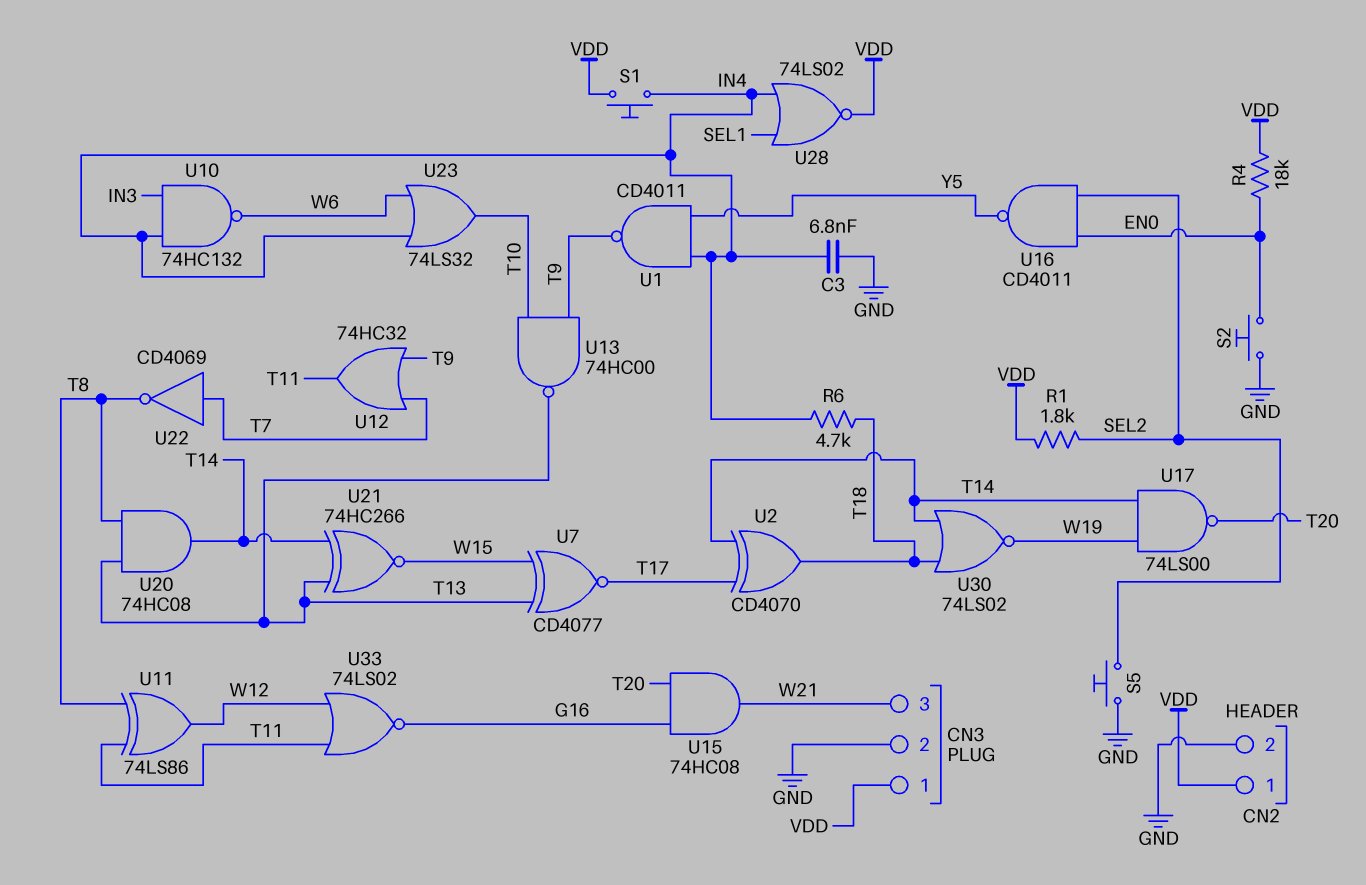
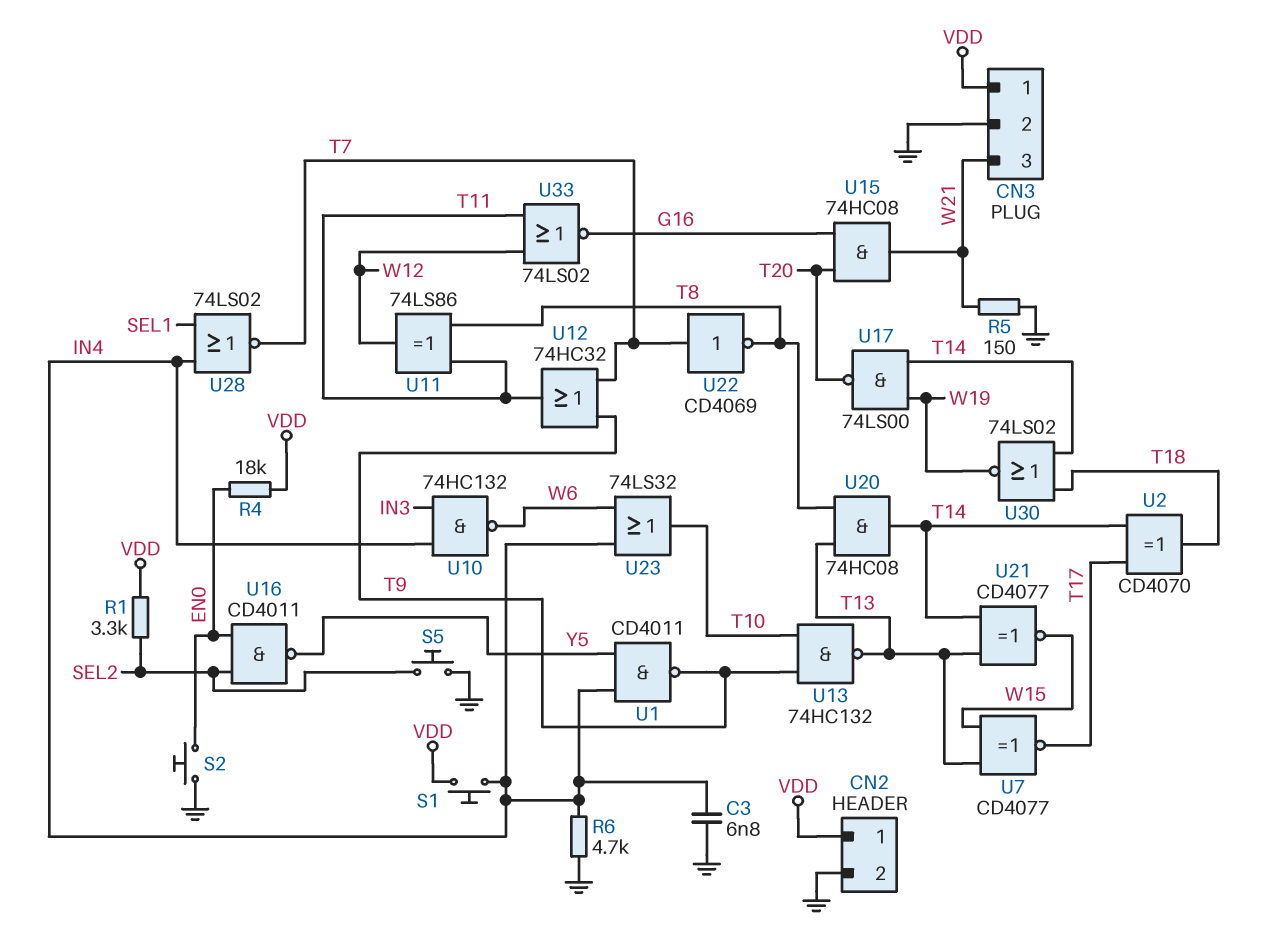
R1: 1.8k (SEL2, VDD) -> 3.3k (SEL2, VDD)
R5: none -> 150 (GND, W21)
R6: 4.7k (IN4, T18) -> 4.7k (GND, IN4)
U13: NAND 74HC00 (in T9, in T10, out T13) -> NAND 74HC132 (in T9, in T10, out T13)
U21: XNOR 74HC266 (in T13, in T14, out W15) -> XNOR CD4077 (in T13, in T14, out W15)
U28: NOR 74LS02 (in IN4, in SEL1, out VDD) -> NOR 74LS02 (in IN4, in SEL1, out T7)

